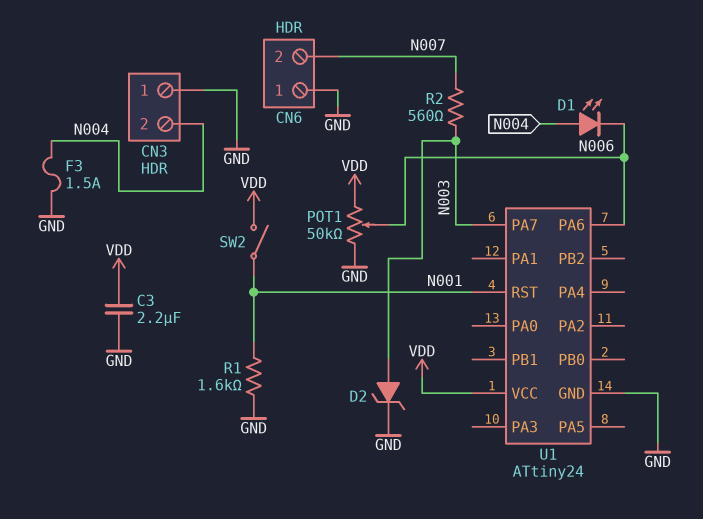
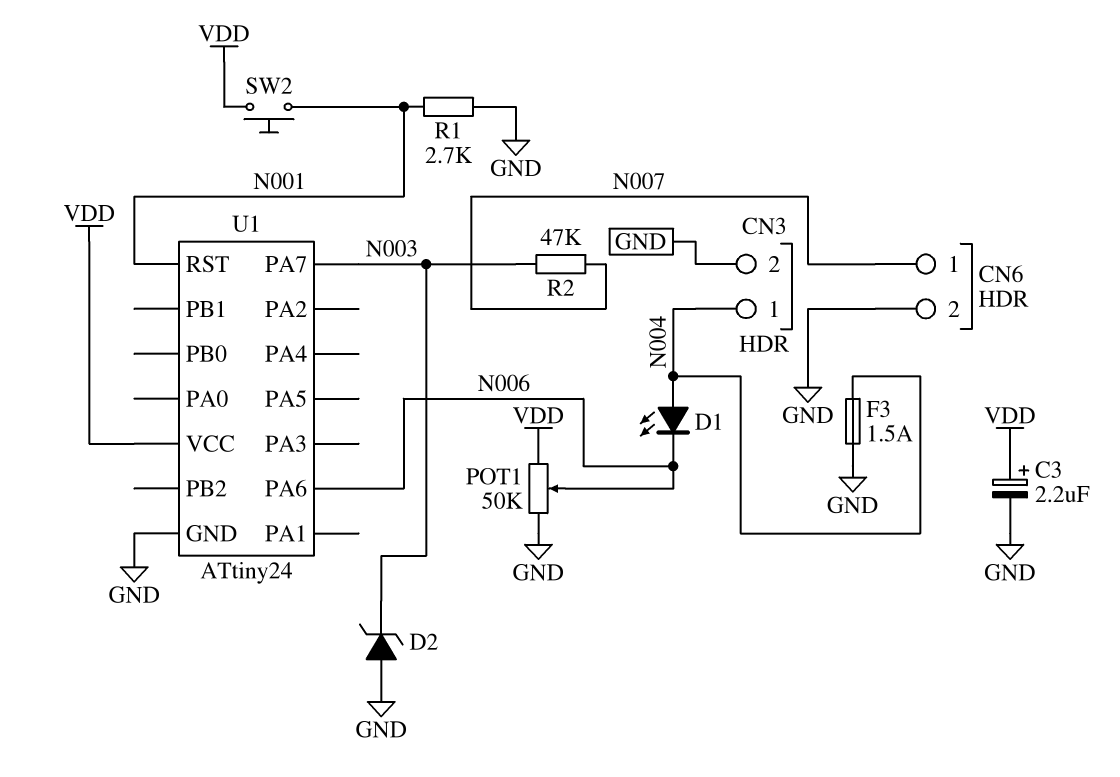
C3: 2.2uF (GND, VDD) -> 2.2uF (plus VDD, minus GND)
CN3 pin 1: GND -> N004
CN3 pin 2: N004 -> GND
CN6 pin 1: GND -> N007
CN6 pin 2: N007 -> GND
D2: zener (A N003, K GND) -> zener (A GND, K N003)
R1: 1.6k (GND, N001) -> 2.7k (GND, N001)
R2: 560 (N003, N007) -> 47k (N003, N007)
SW2: switch (N001, VDD) -> button (N001, VDD)

